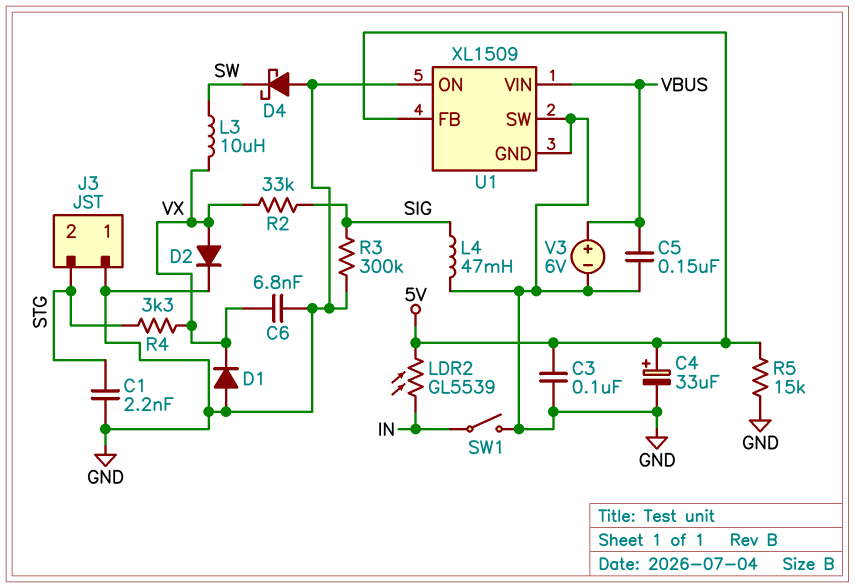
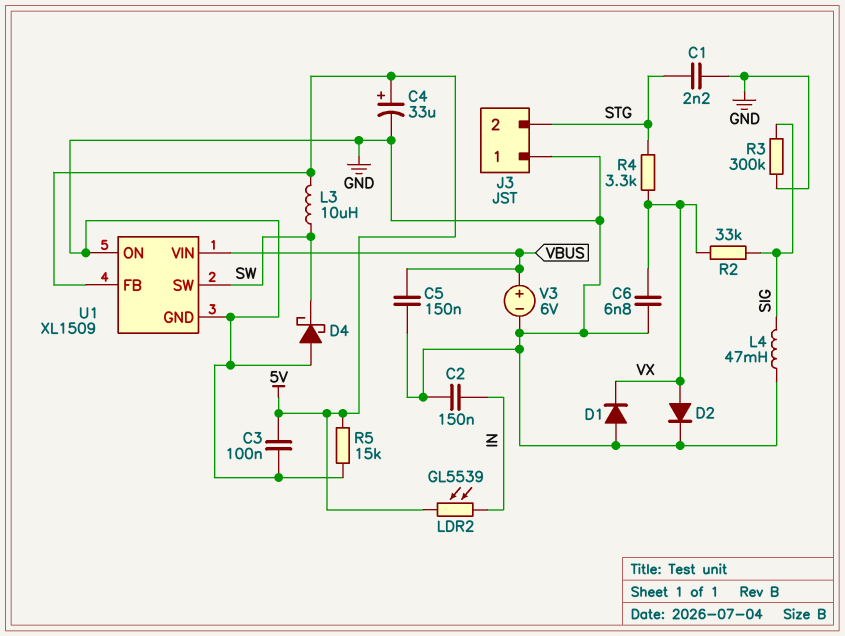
C2: none -> 150nF (GND, IN)
L3: 10uH (SW, VX) -> 10uH (5V, SW)
SW1: switch (GND, IN) -> none
U1 pin SW: GND -> SW

